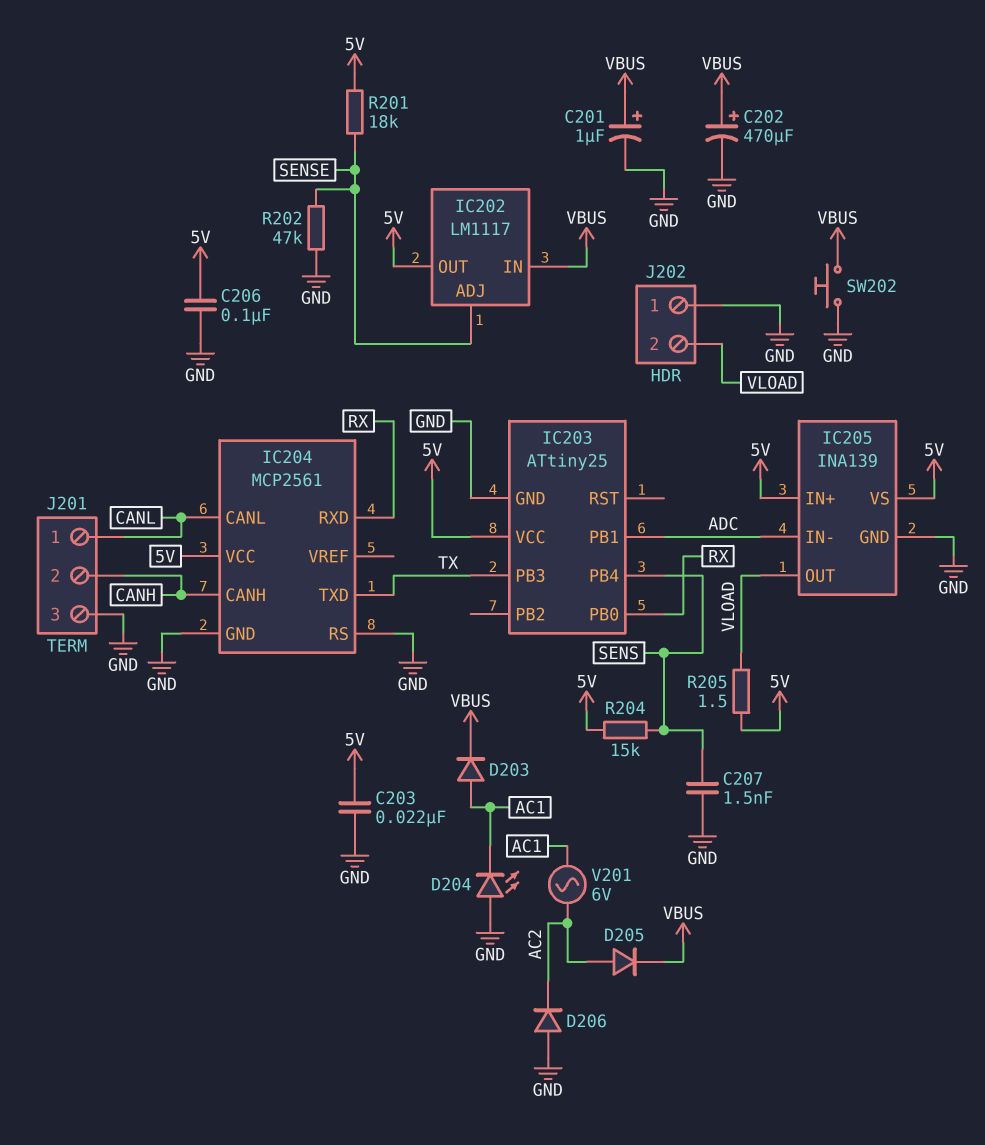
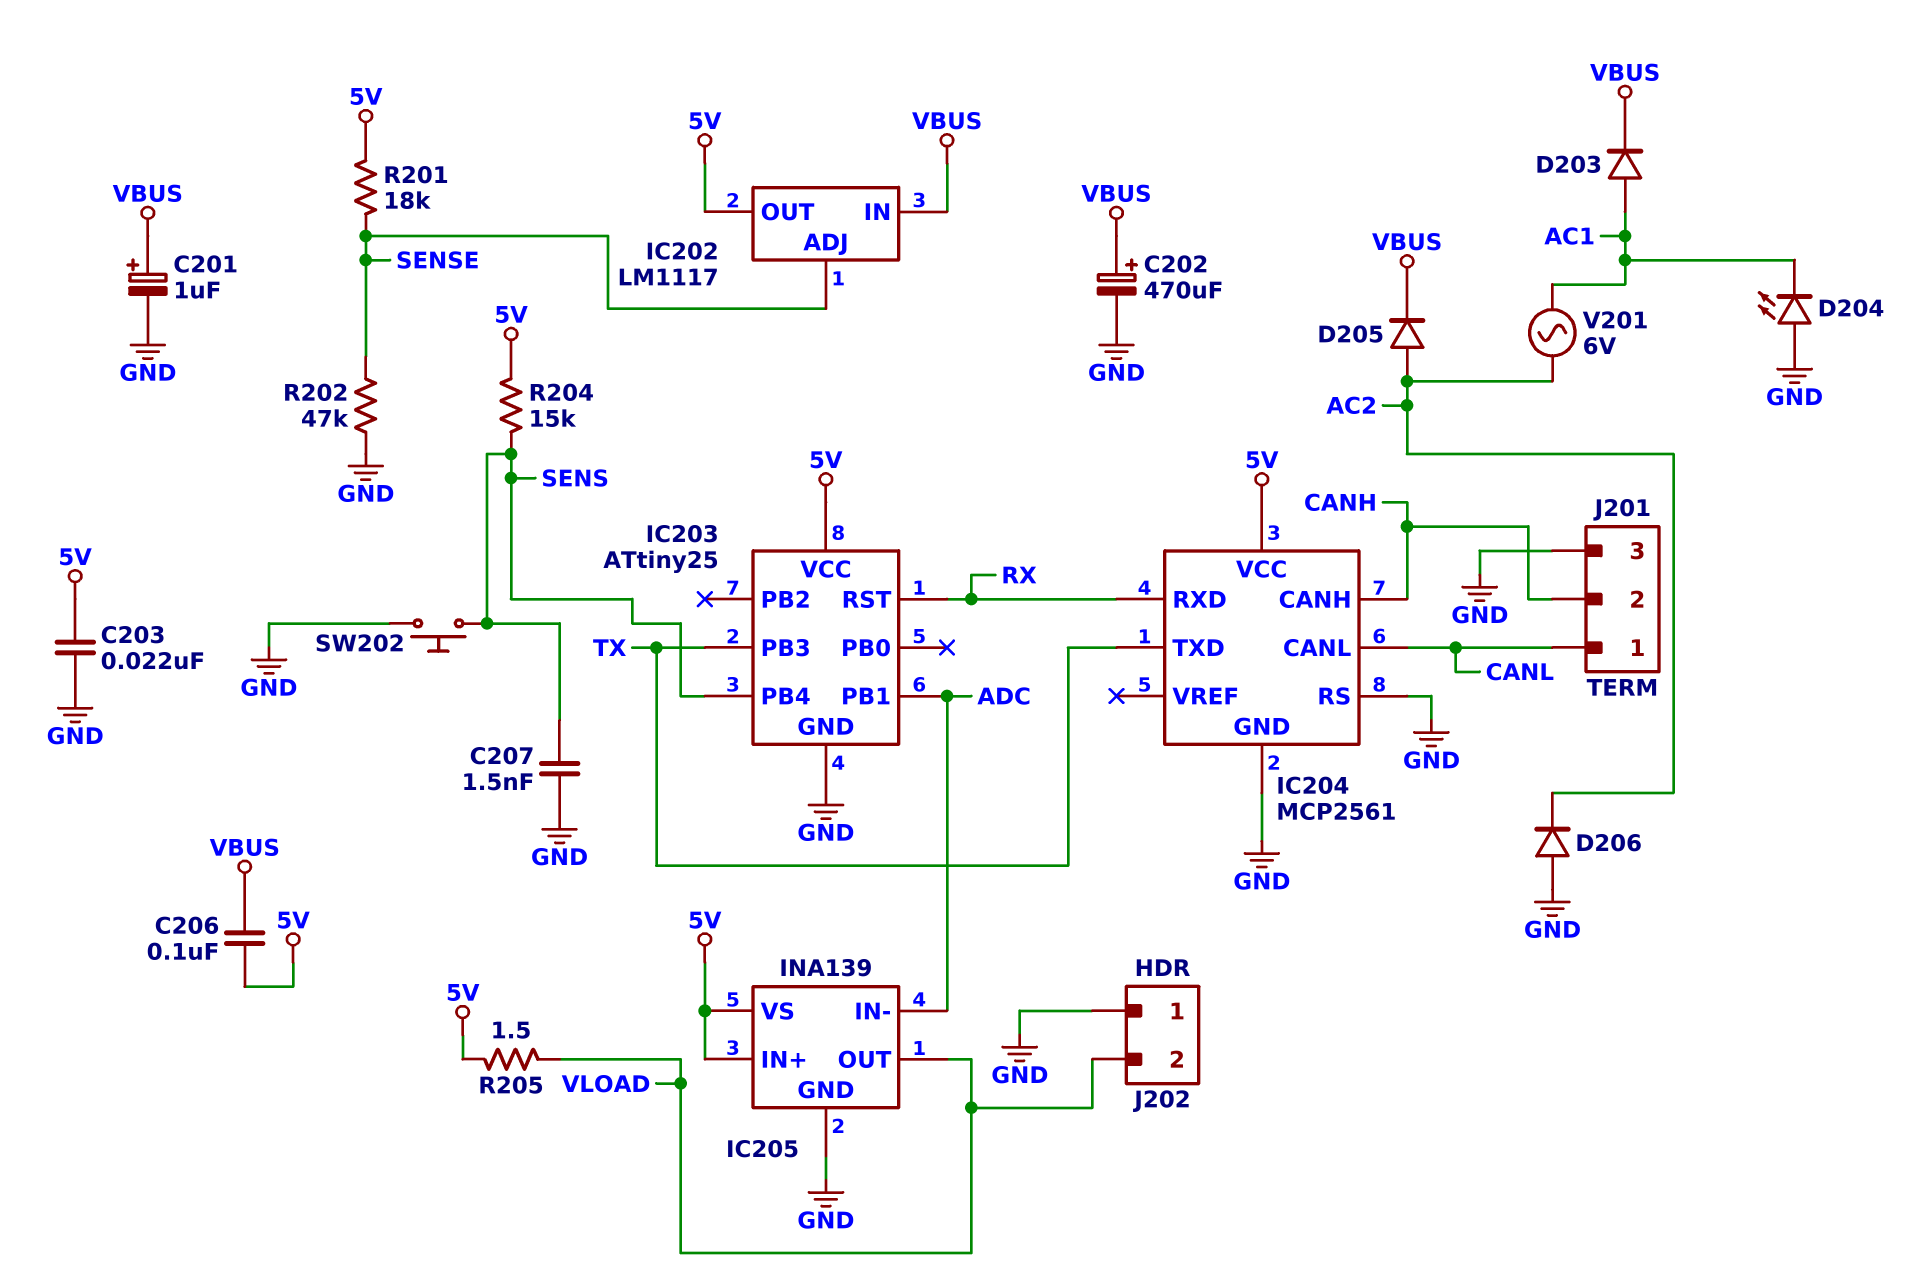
C206: 100nF (5V, GND) -> 100nF (5V, VBUS)
IC203 pin PB0: RX -> none
IC203 pin RST: none -> RX
SW202: button (GND, VBUS) -> button (GND, SENS)

